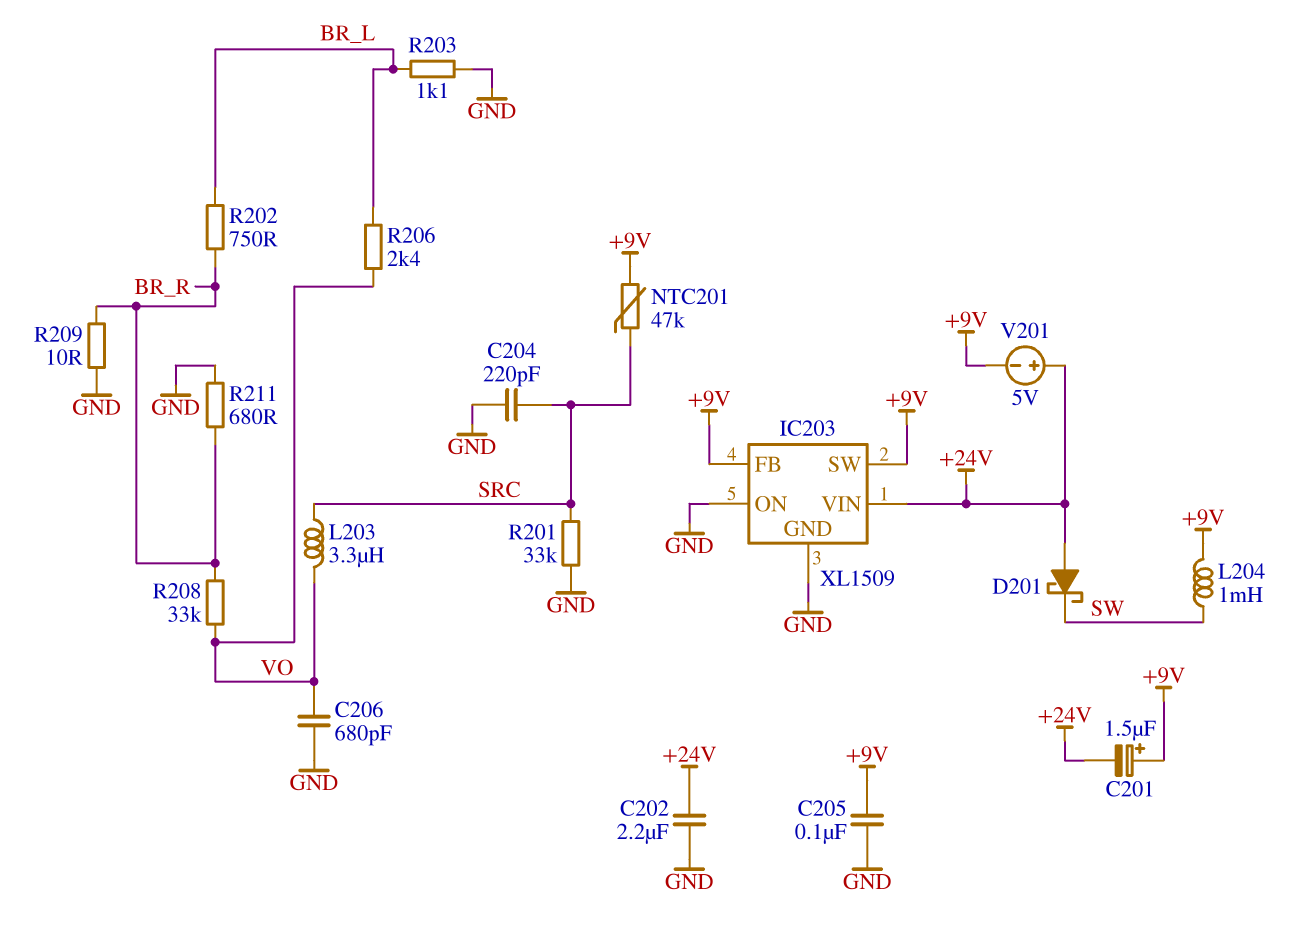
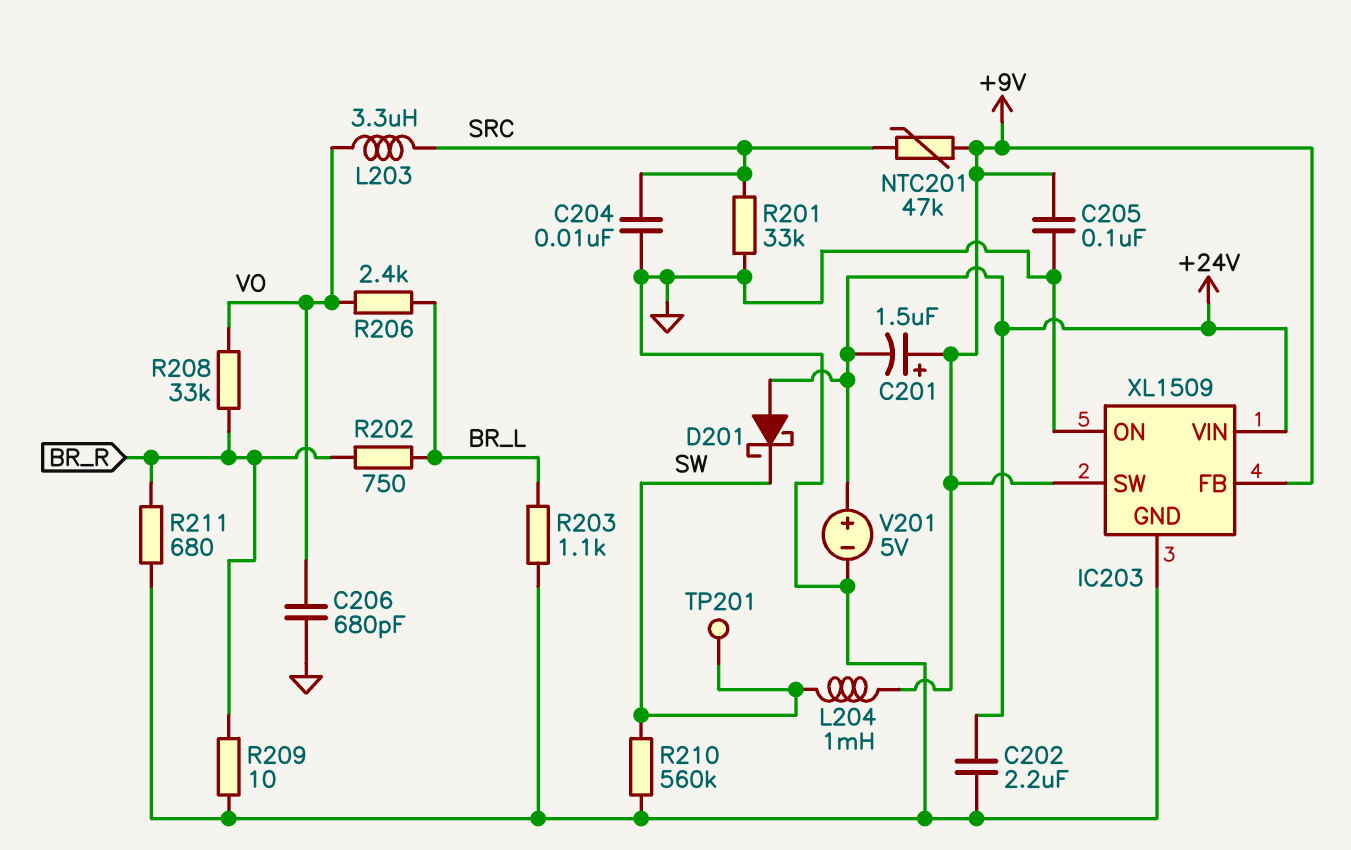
C204: 220pF (GND, SRC) -> 10nF (GND, SRC)
R210: none -> 560k (GND, SW)
TP201: none -> test point (SW)
V201: 5V (plus +24V, minus +9V) -> 5V (plus +24V, minus GND)

